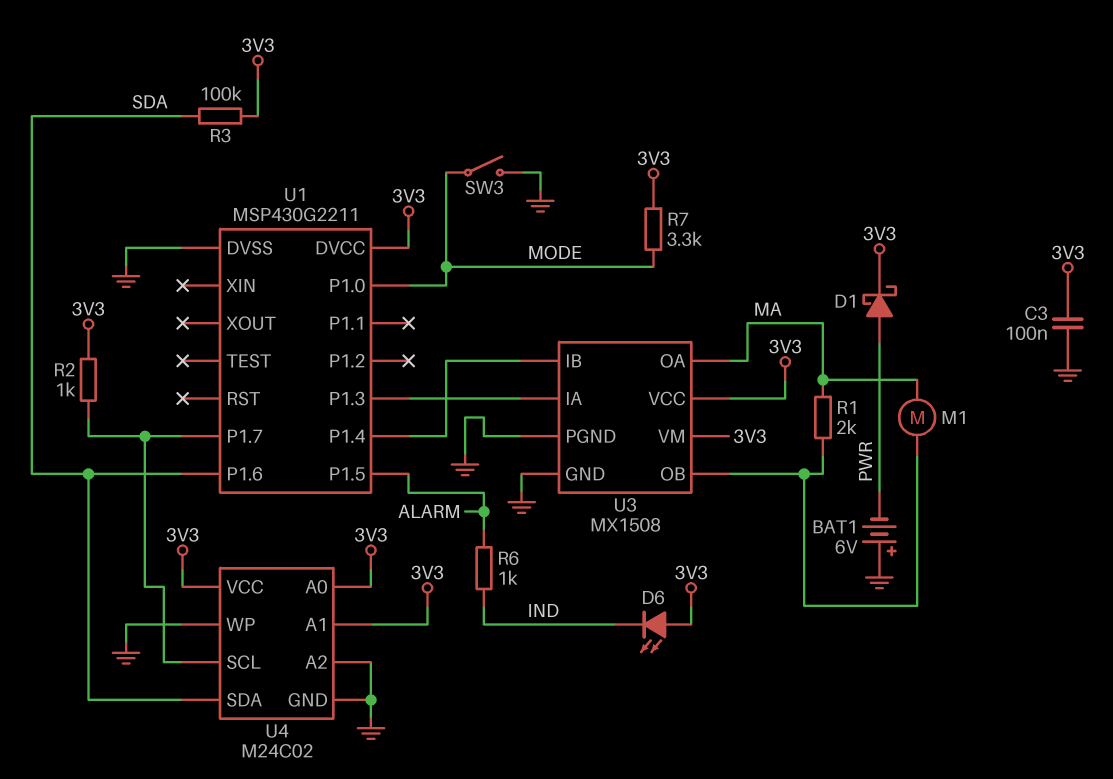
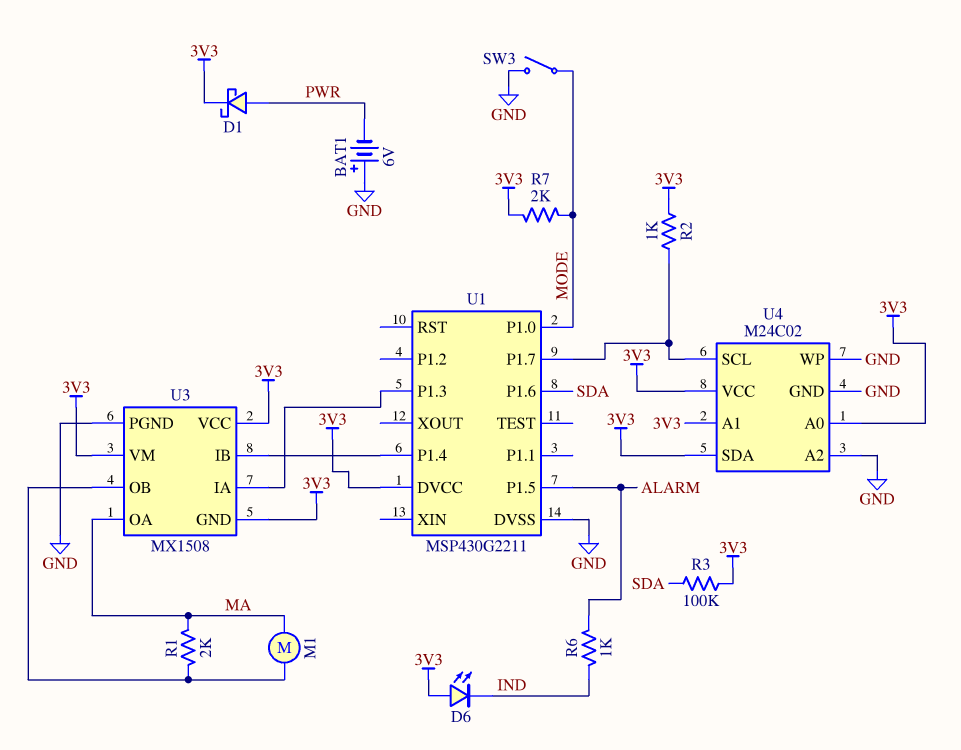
C3: 100nF (3V3, GND) -> none
R7: 3.3k (3V3, MODE) -> 2k (3V3, MODE)
U3 pin GND: GND -> 3V3
U4 pin SDA: SDA -> 3V3

